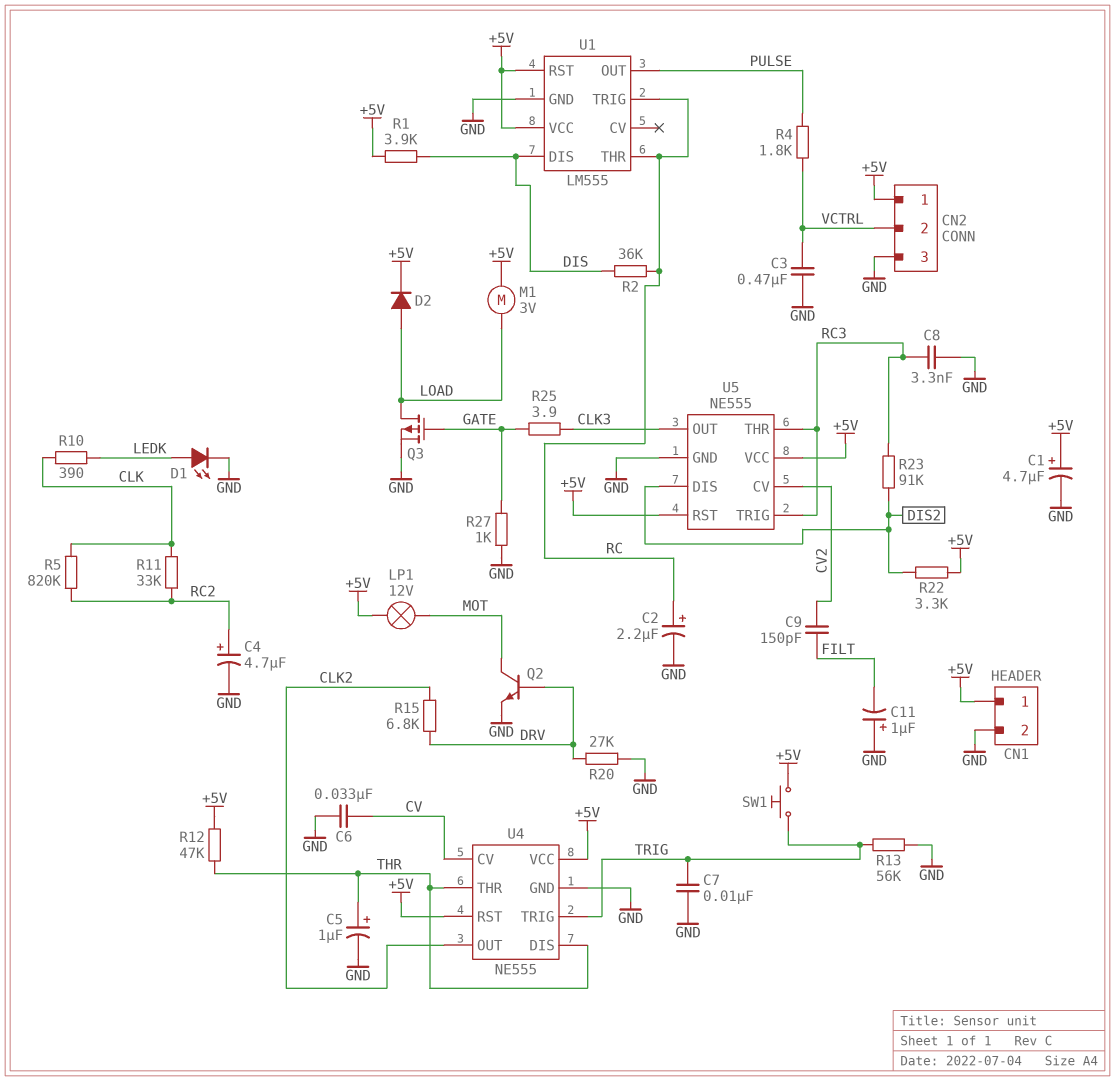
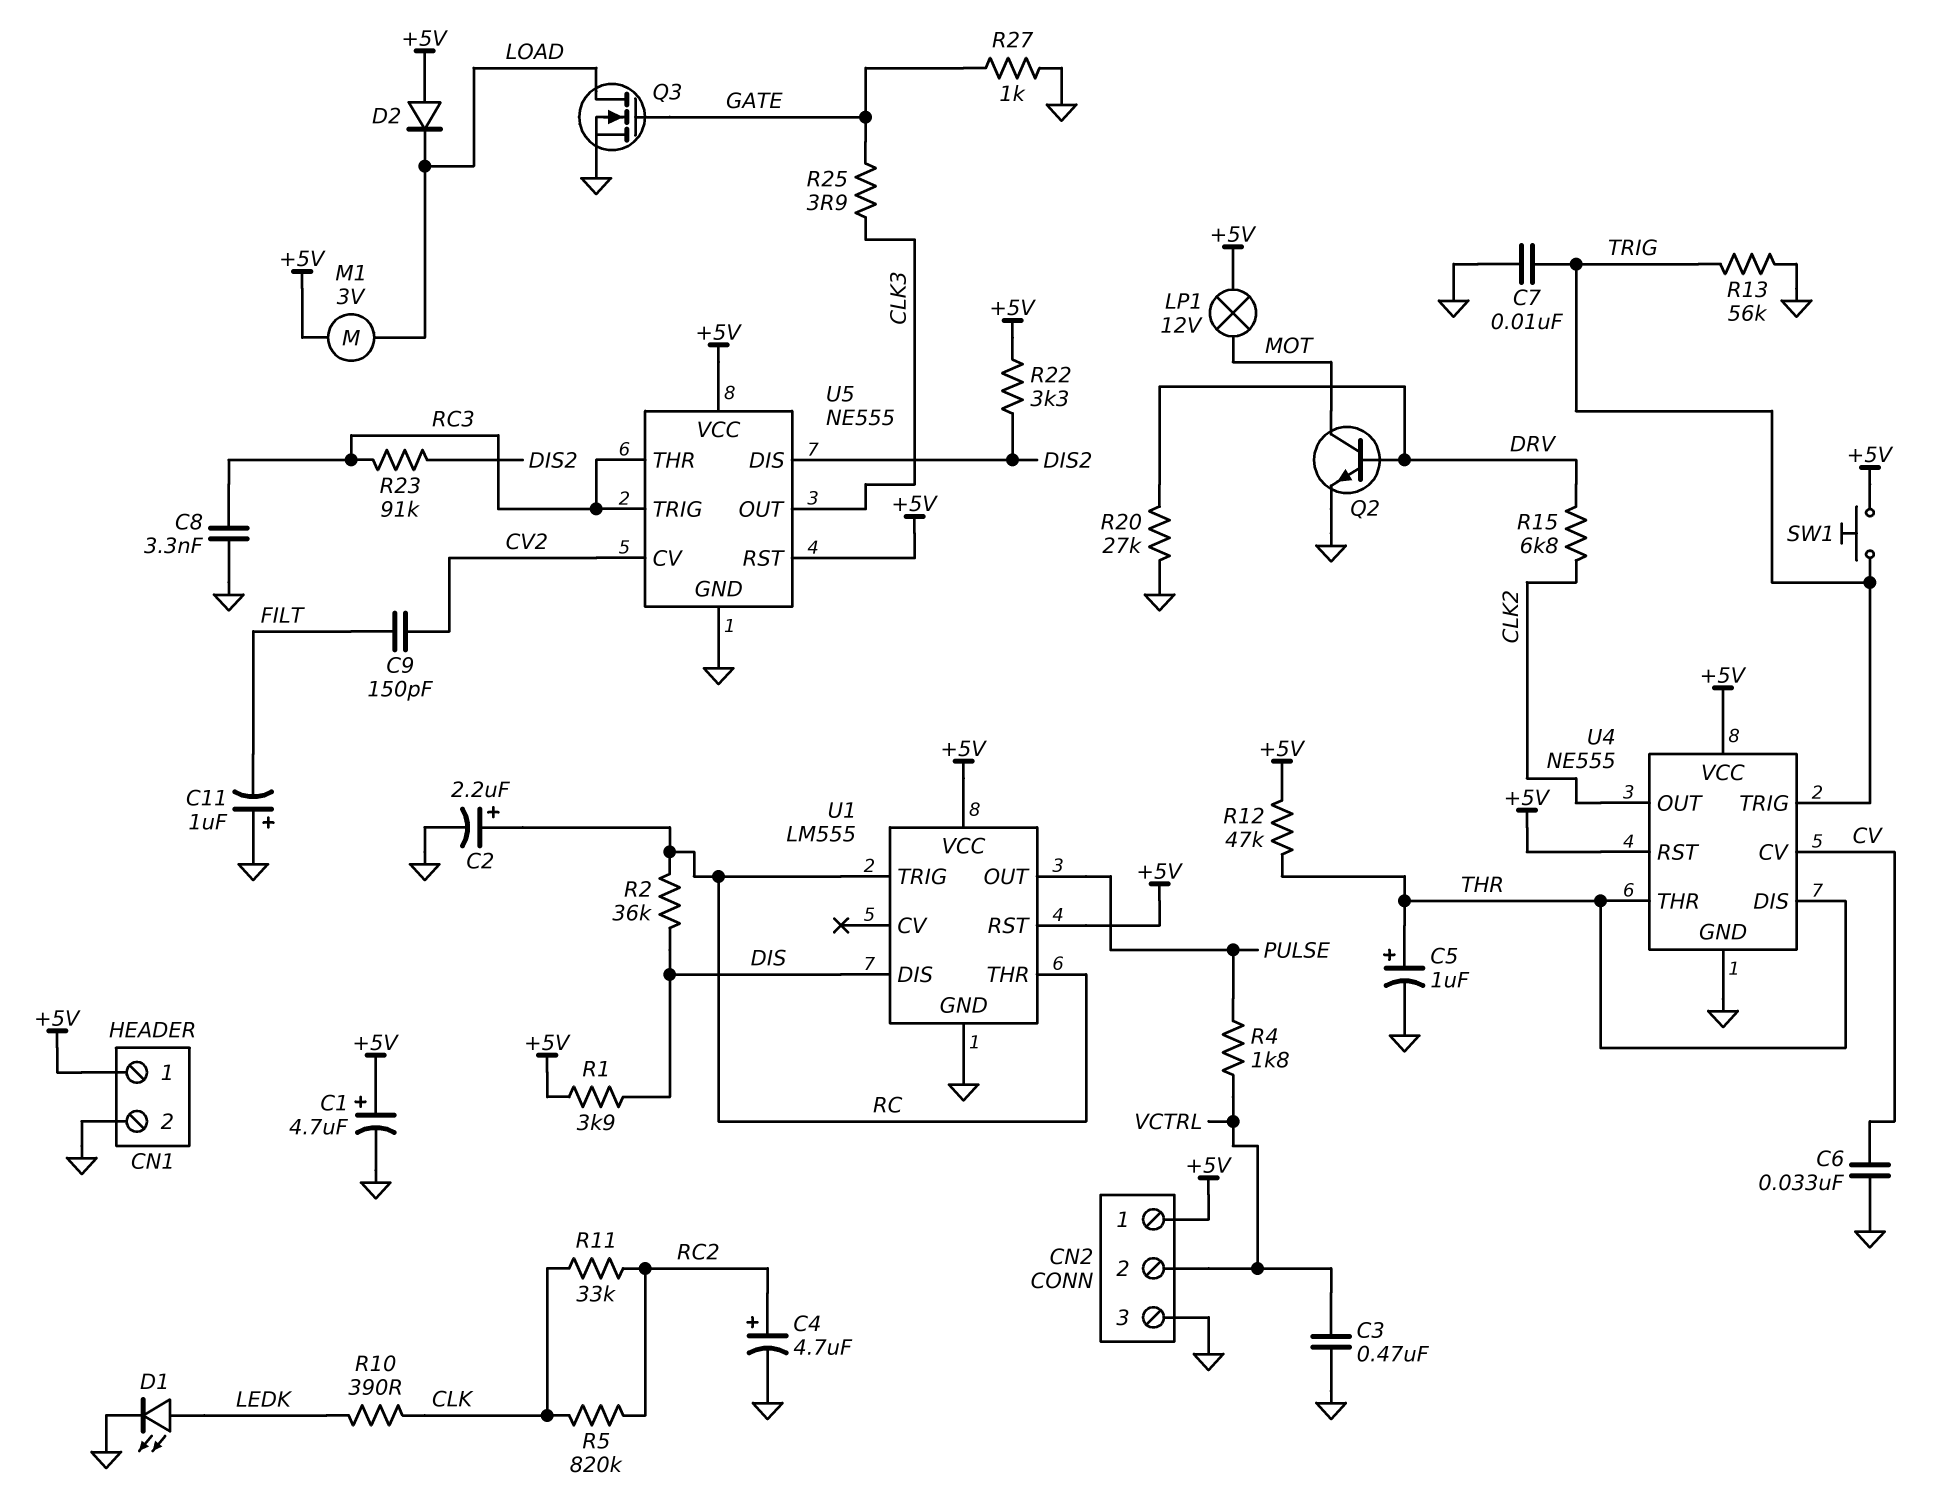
D2: diode (A LOAD, K +5V) -> diode (A +5V, K LOAD)
Q3: PMOS (G GATE, D LOAD, S GND) -> NMOS (G GATE, D LOAD, S GND)

